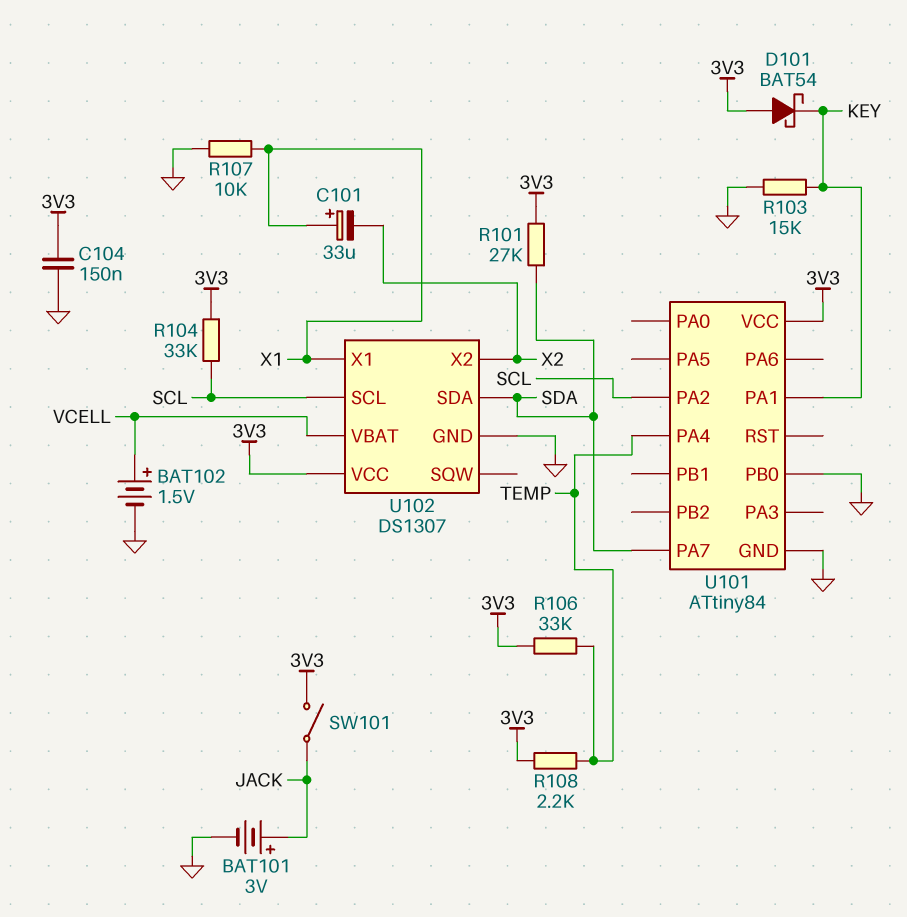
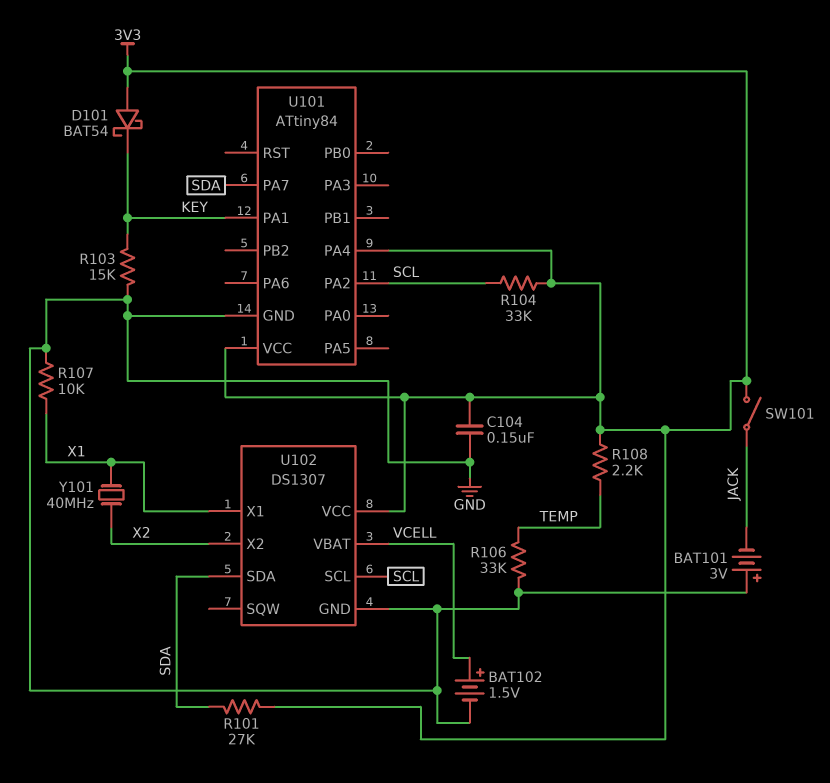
BAT101: 3V (plus JACK, minus GND) -> 3V (plus GND, minus JACK)
C101: 33uF (plus X1, minus X2) -> none
R106: 33k (3V3, TEMP) -> 33k (GND, TEMP)
U101 pin PA4: TEMP -> 3V3
U101 pin PB0: GND -> none
Y101: none -> 40MHz (X1, X2)

